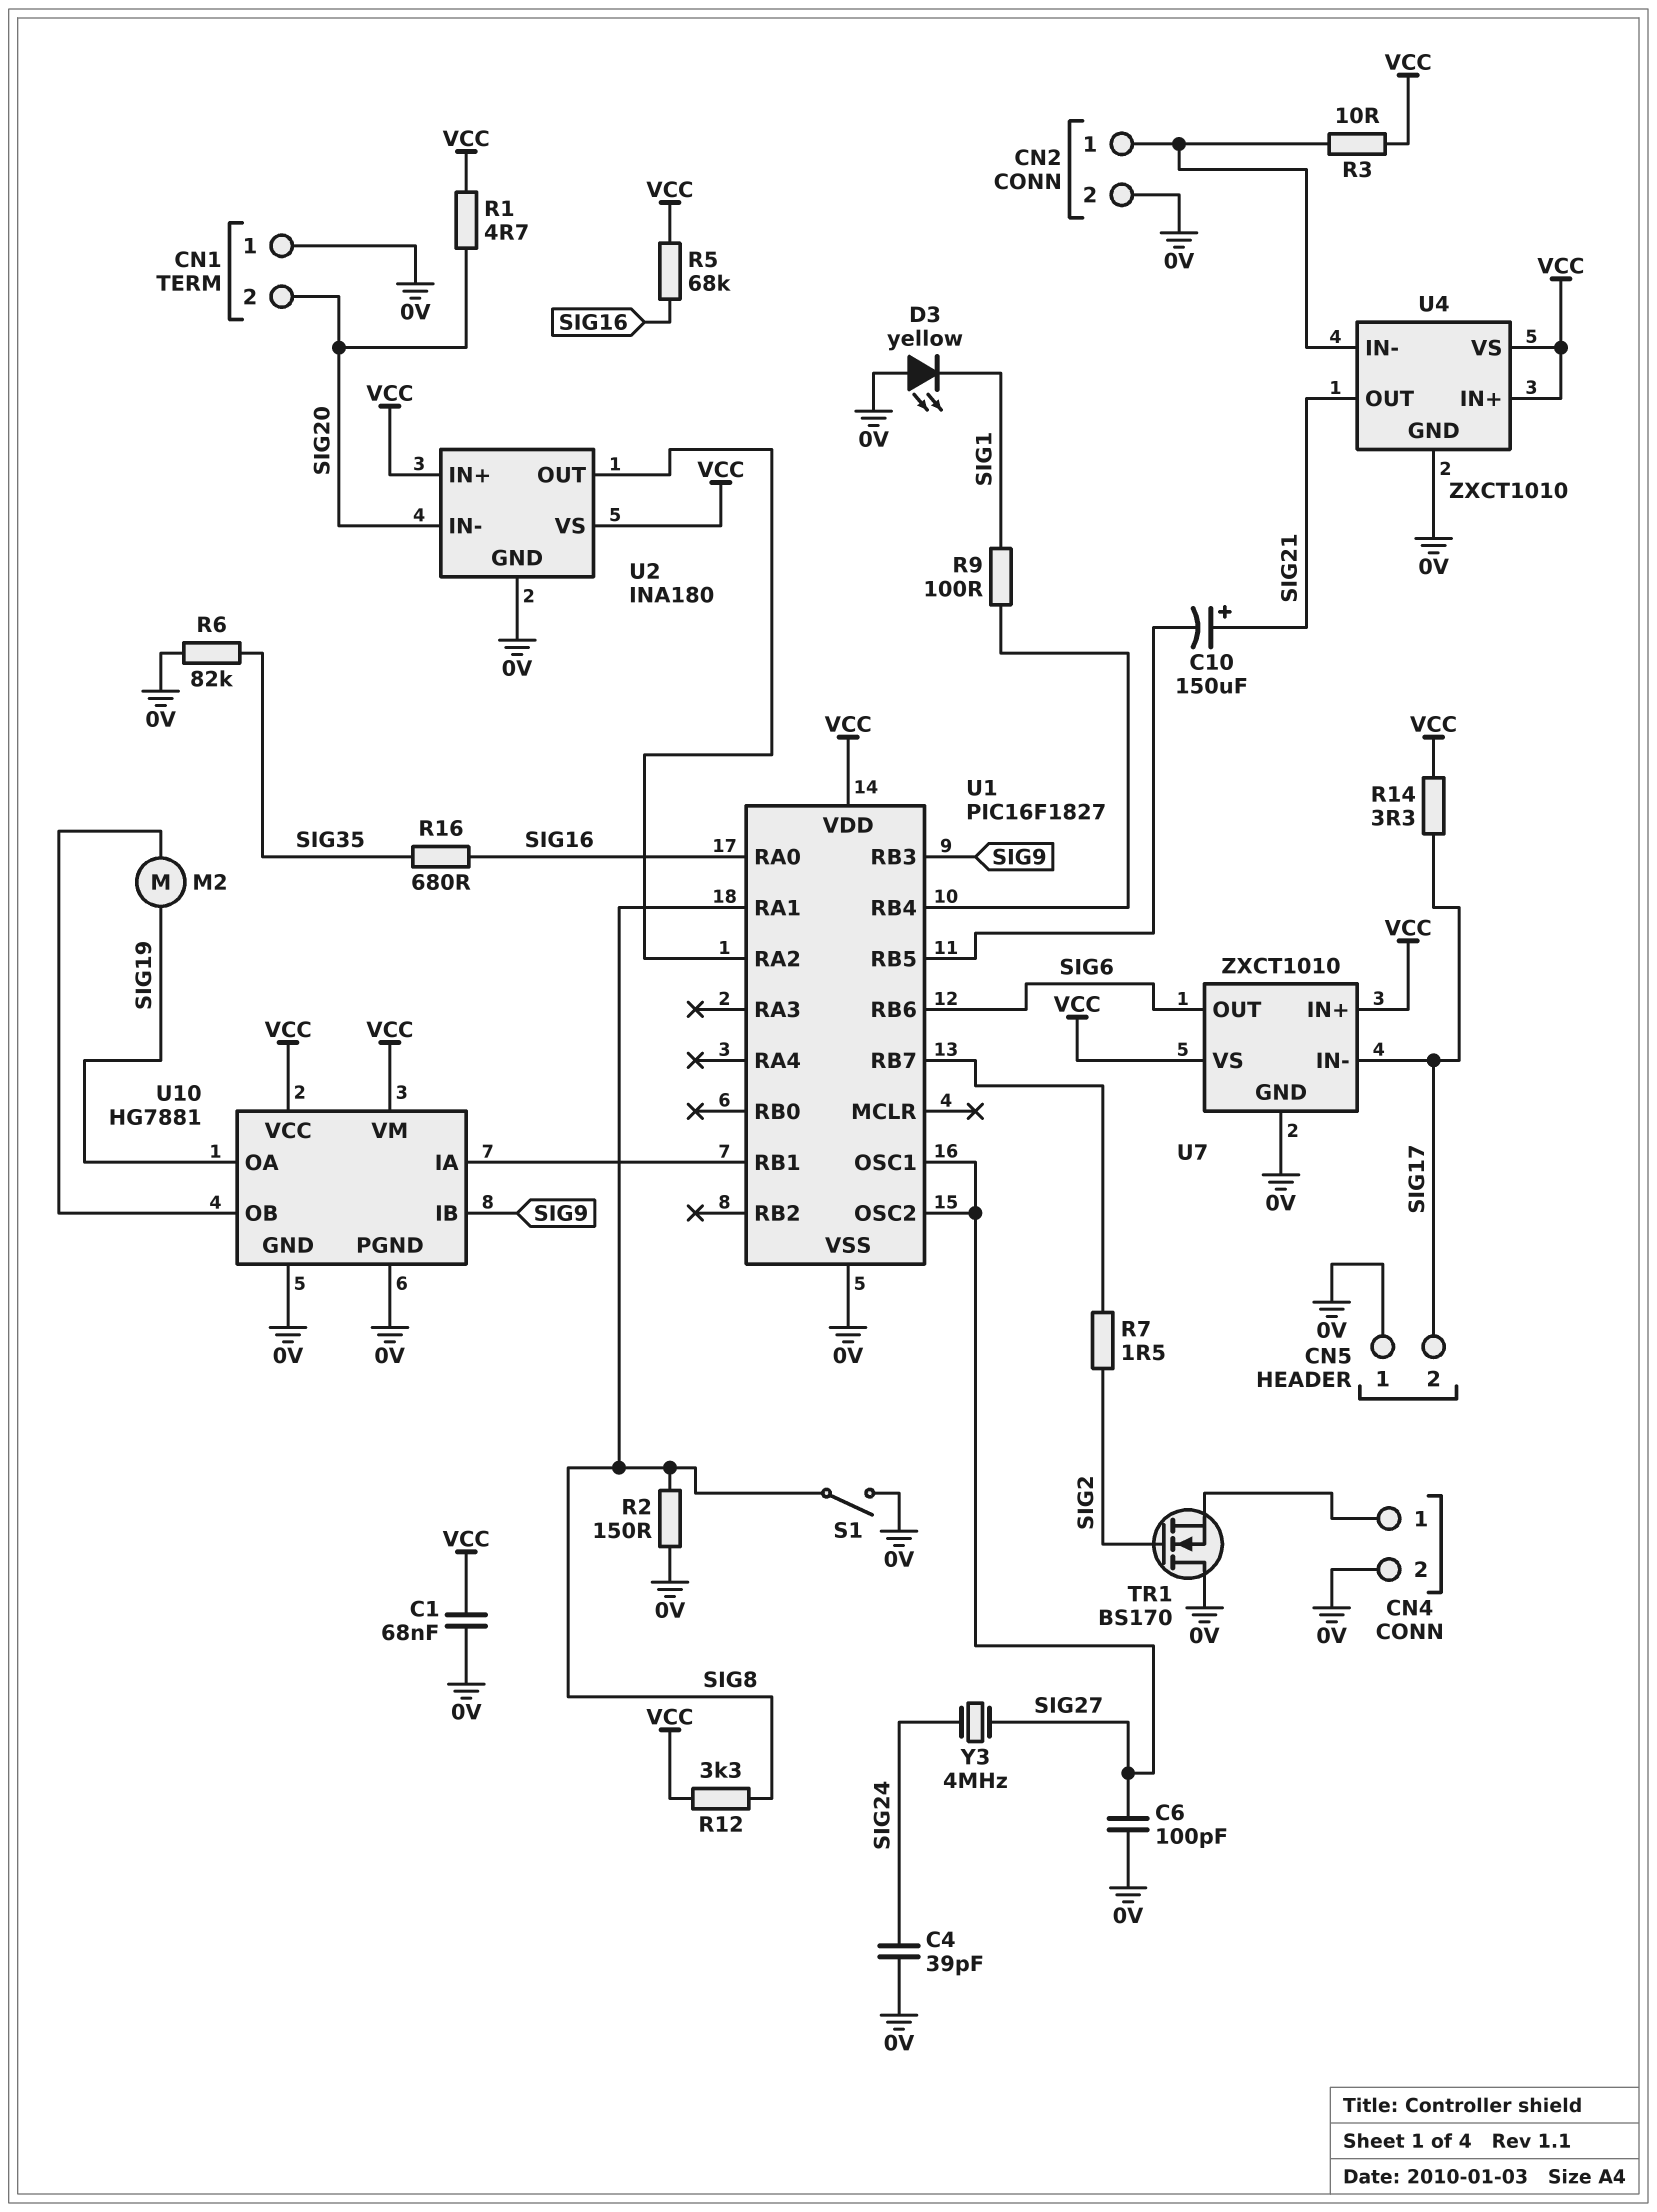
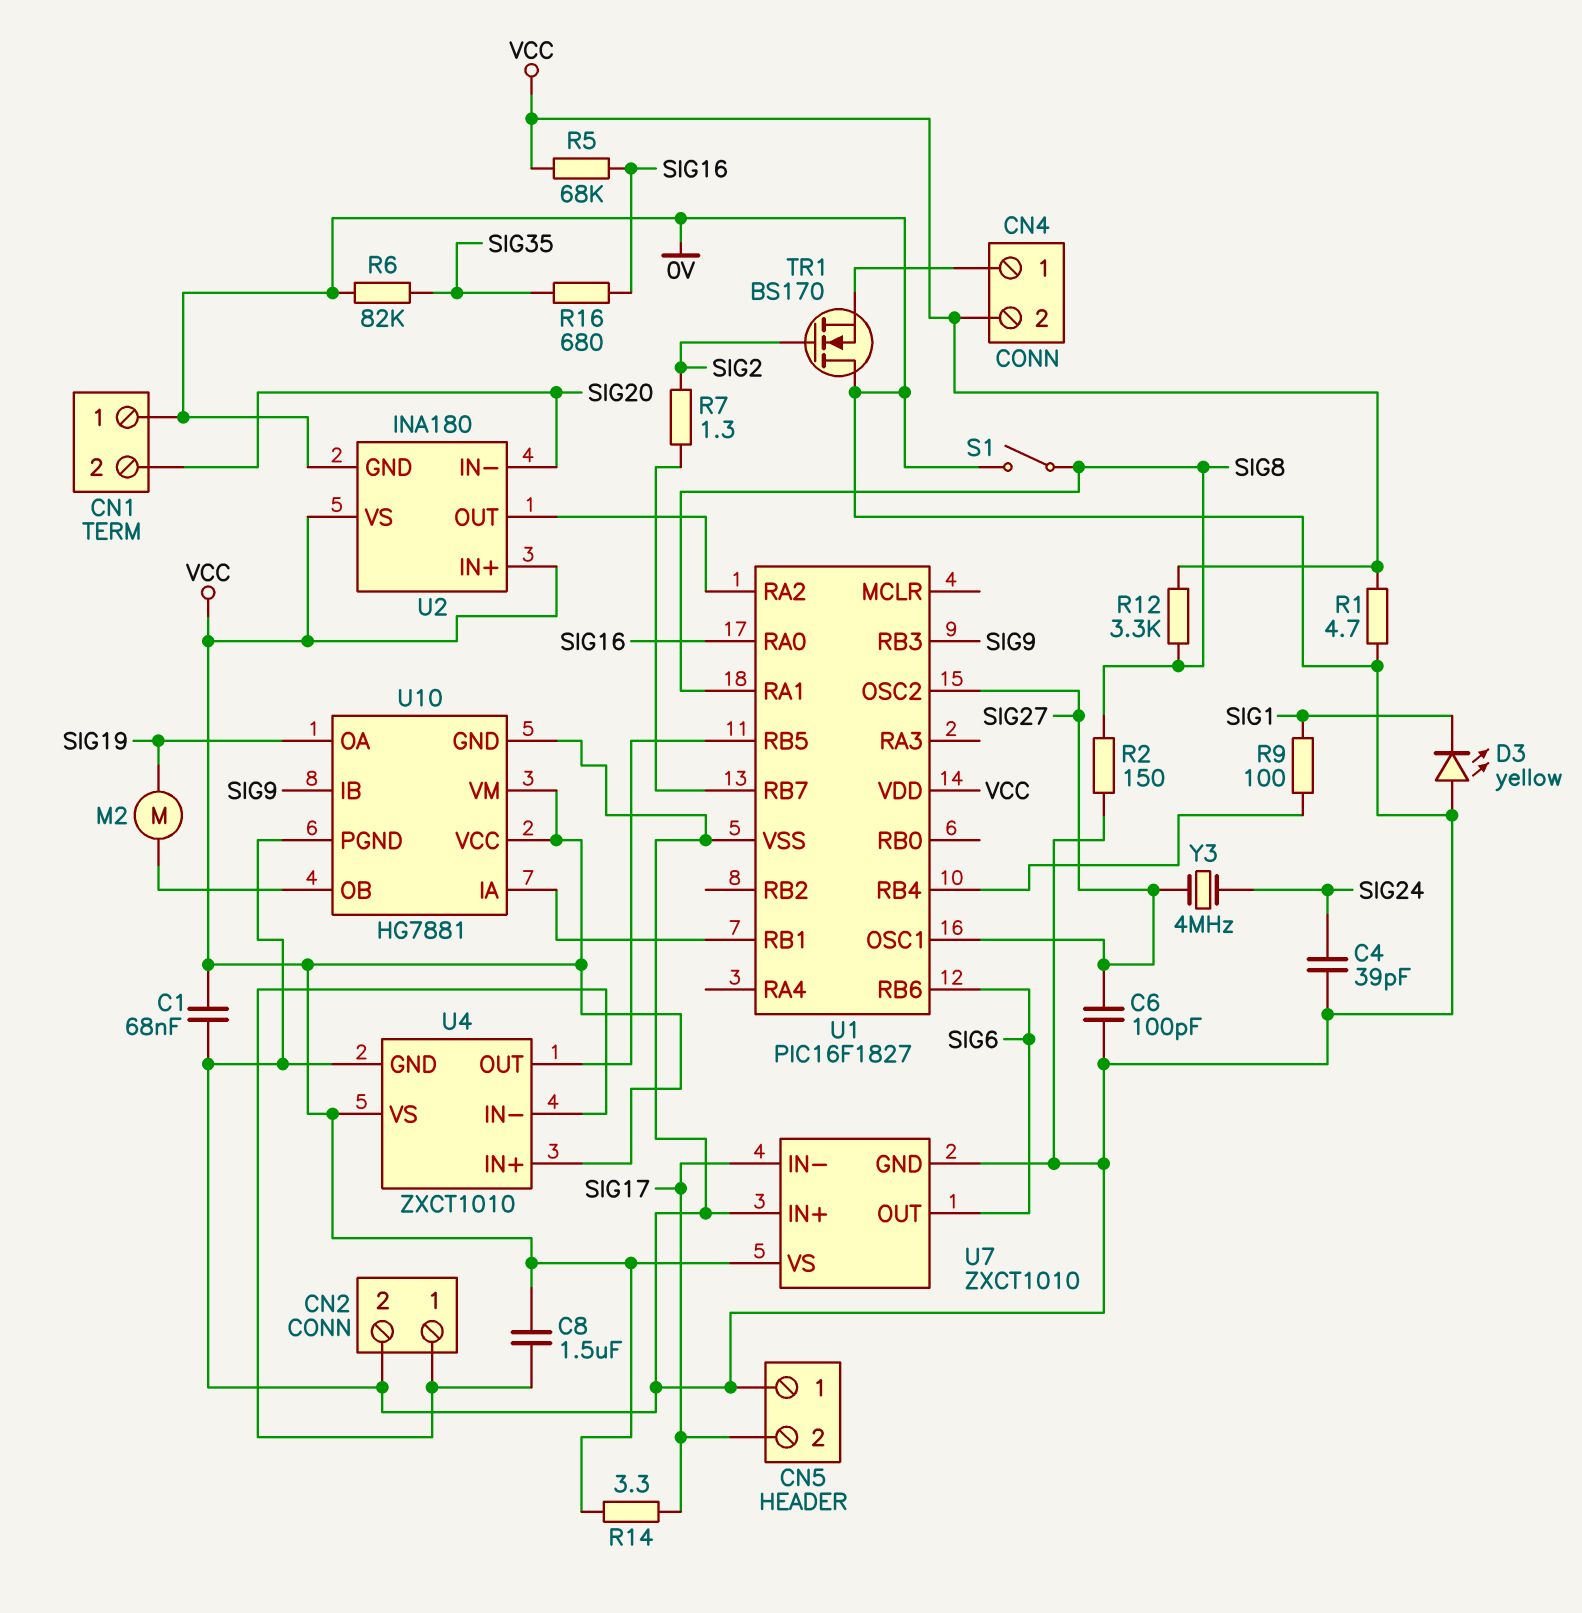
C8: none -> 1.5uF (CN2/1, VCC)
C10: 150uF (plus SIG21, minus U1/RB5) -> none
CN4 pin 2: 0V -> VCC
R1: 4.7 (SIG20, VCC) -> 4.7 (0V, VCC)
R3: 10 (CN2/1, VCC) -> none
R7: 1.5 (SIG2, U1/RB7) -> 1.3 (SIG2, U1/RB7)
U4 pin OUT: SIG21 -> U1/RB5
U7 pin IN+: VCC -> 0V

